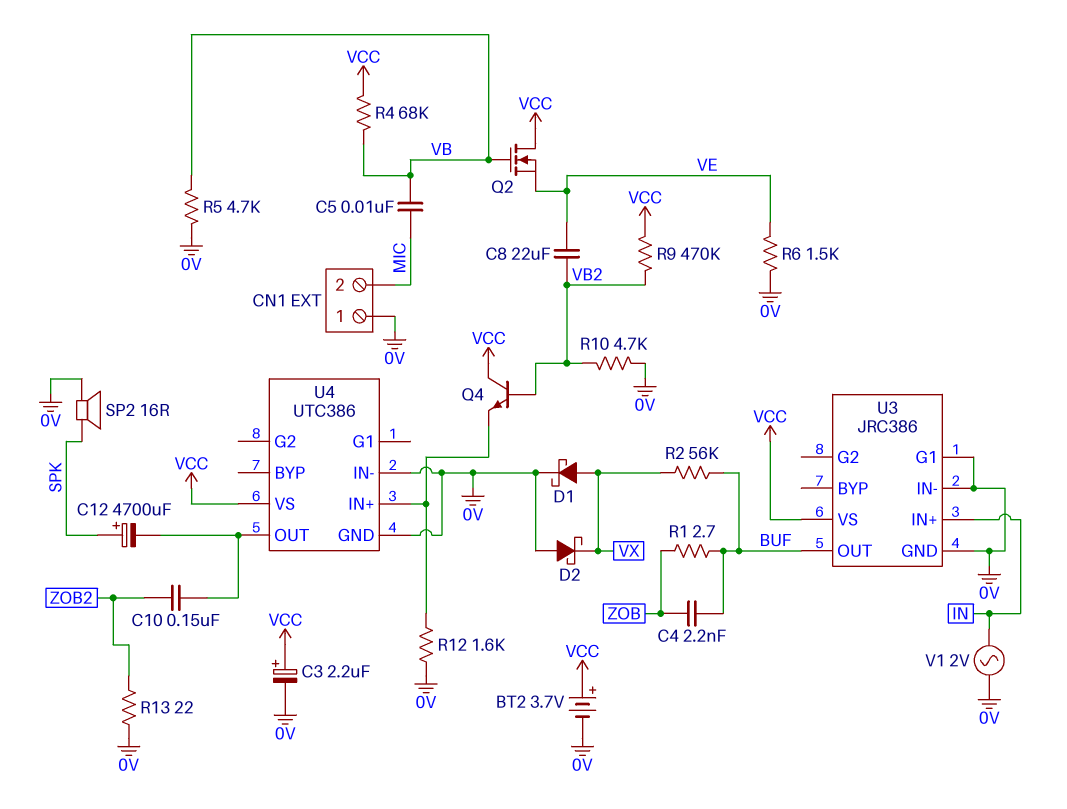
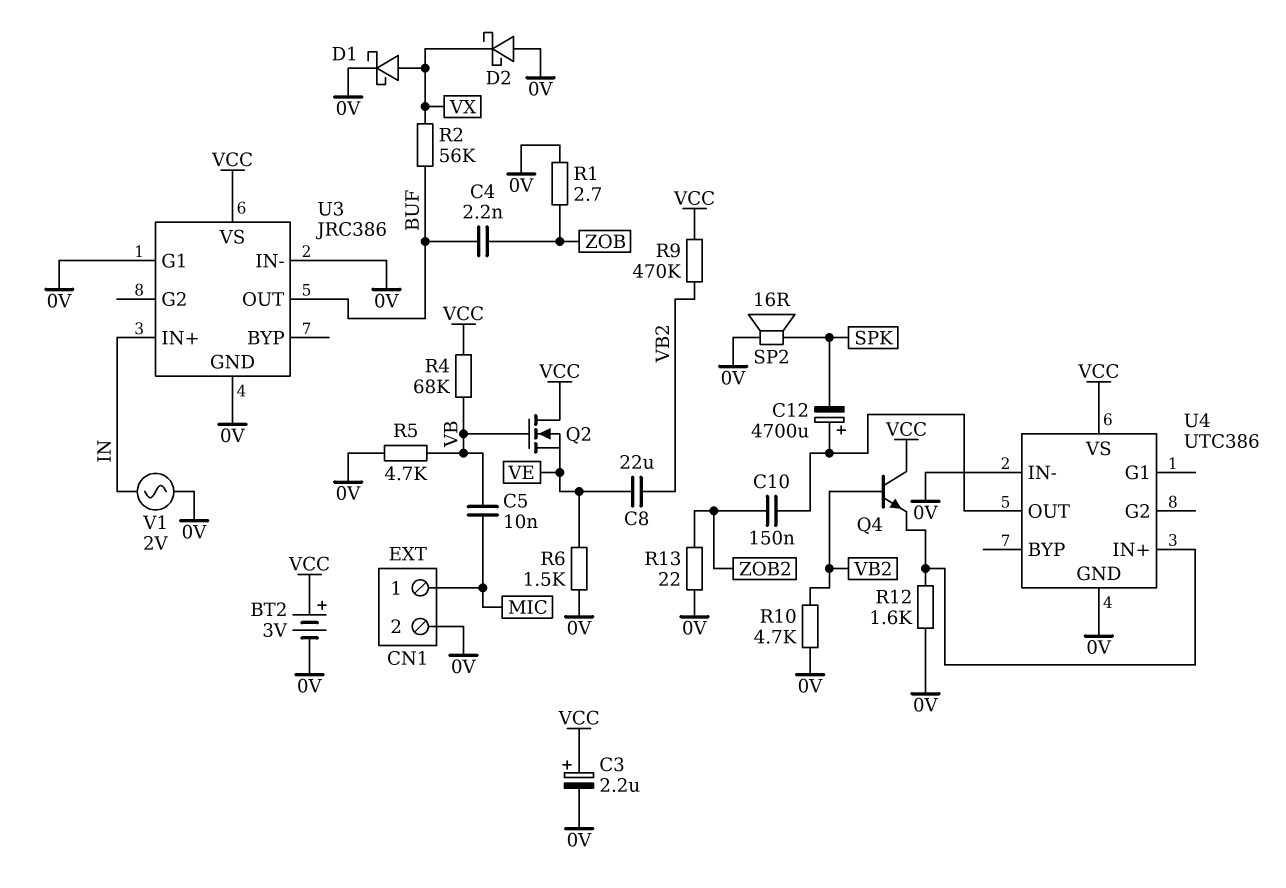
BT2: 3.7V (plus VCC, minus 0V) -> 3V (plus VCC, minus 0V)
C12: 4700uF (plus SPK, minus U4/OUT) -> 4700uF (plus U4/OUT, minus SPK)
CN1 pin 1: 0V -> MIC
CN1 pin 2: MIC -> 0V
R1: 2.7 (BUF, ZOB) -> 2.7 (0V, ZOB)

